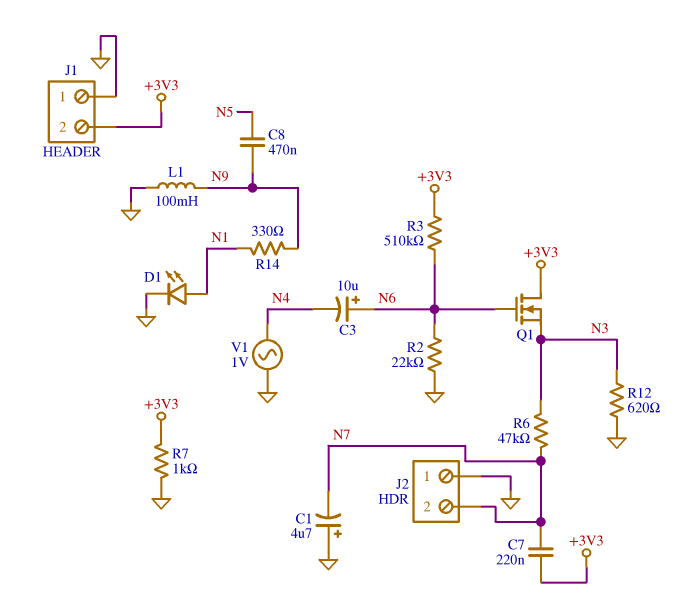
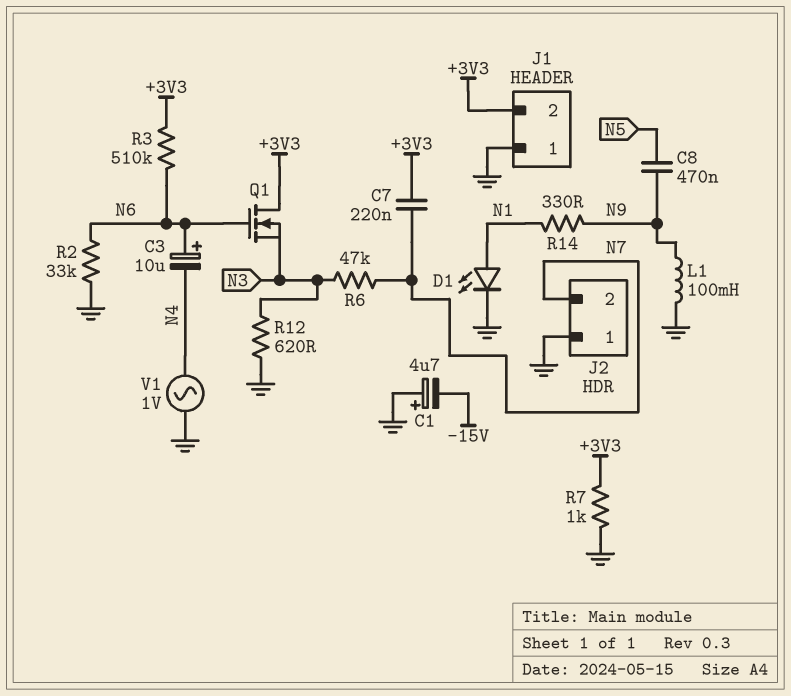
C1: 4.7uF (plus GND, minus N7) -> 4.7uF (plus GND, minus -15V)
R2: 22k (GND, N6) -> 33k (GND, N6)

